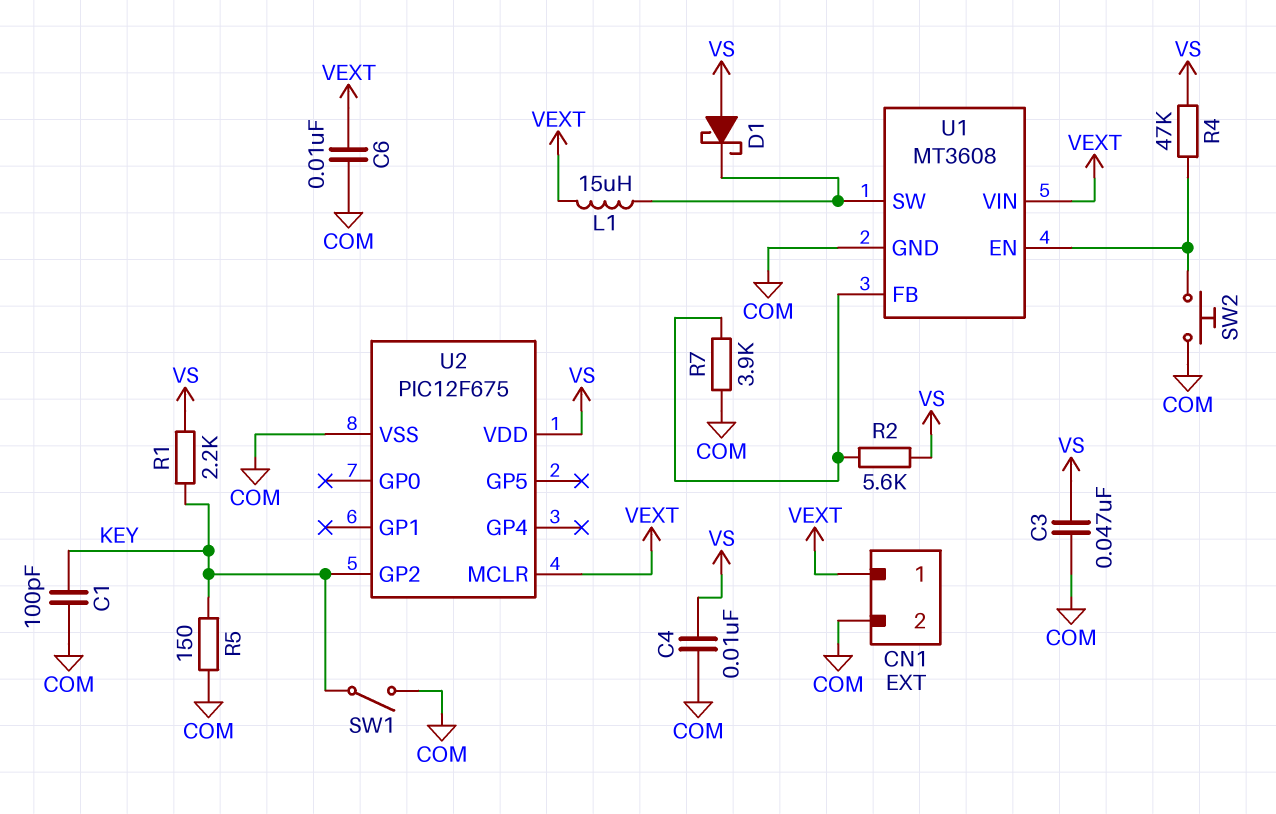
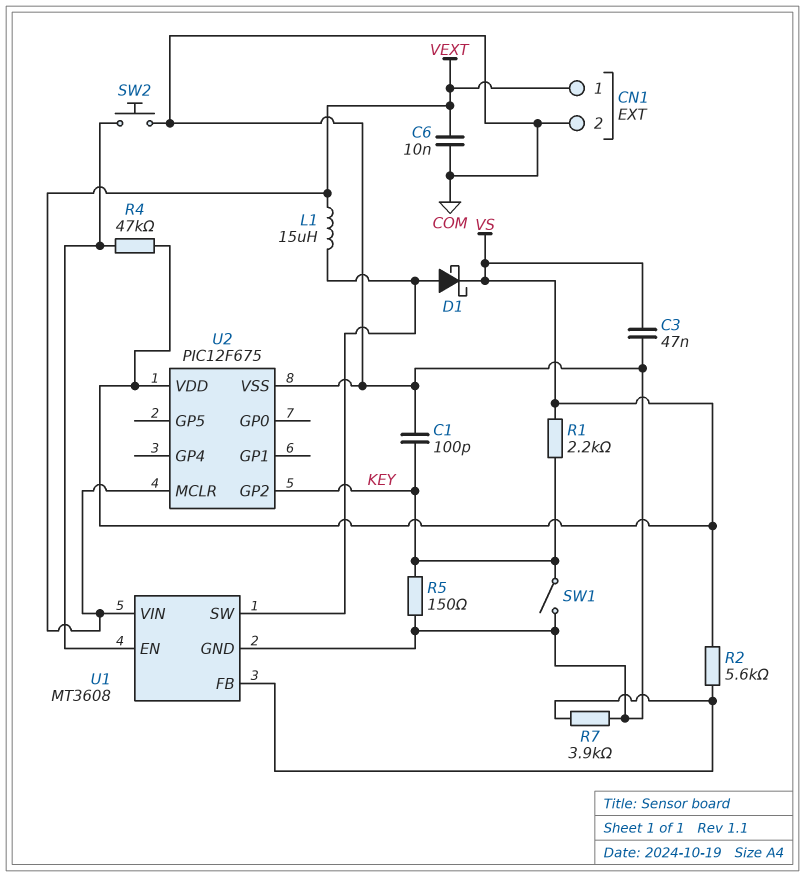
C4: 10nF (COM, VS) -> none
D1: schottky (A VS, K U1/SW) -> schottky (A U1/SW, K VS)

